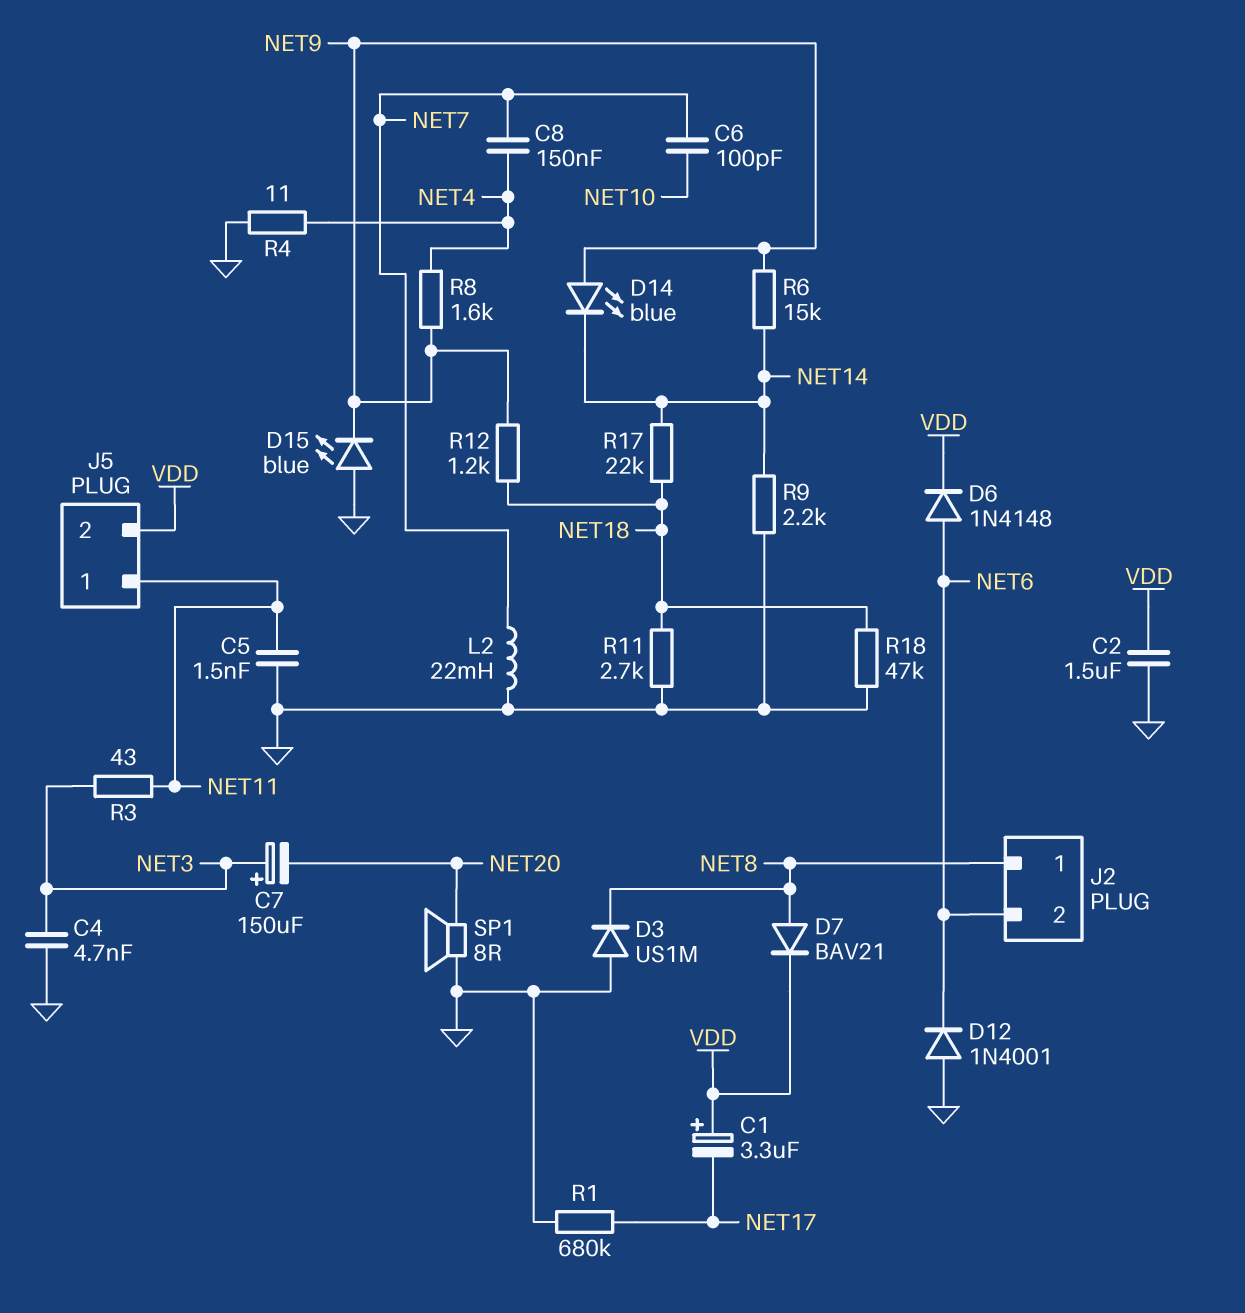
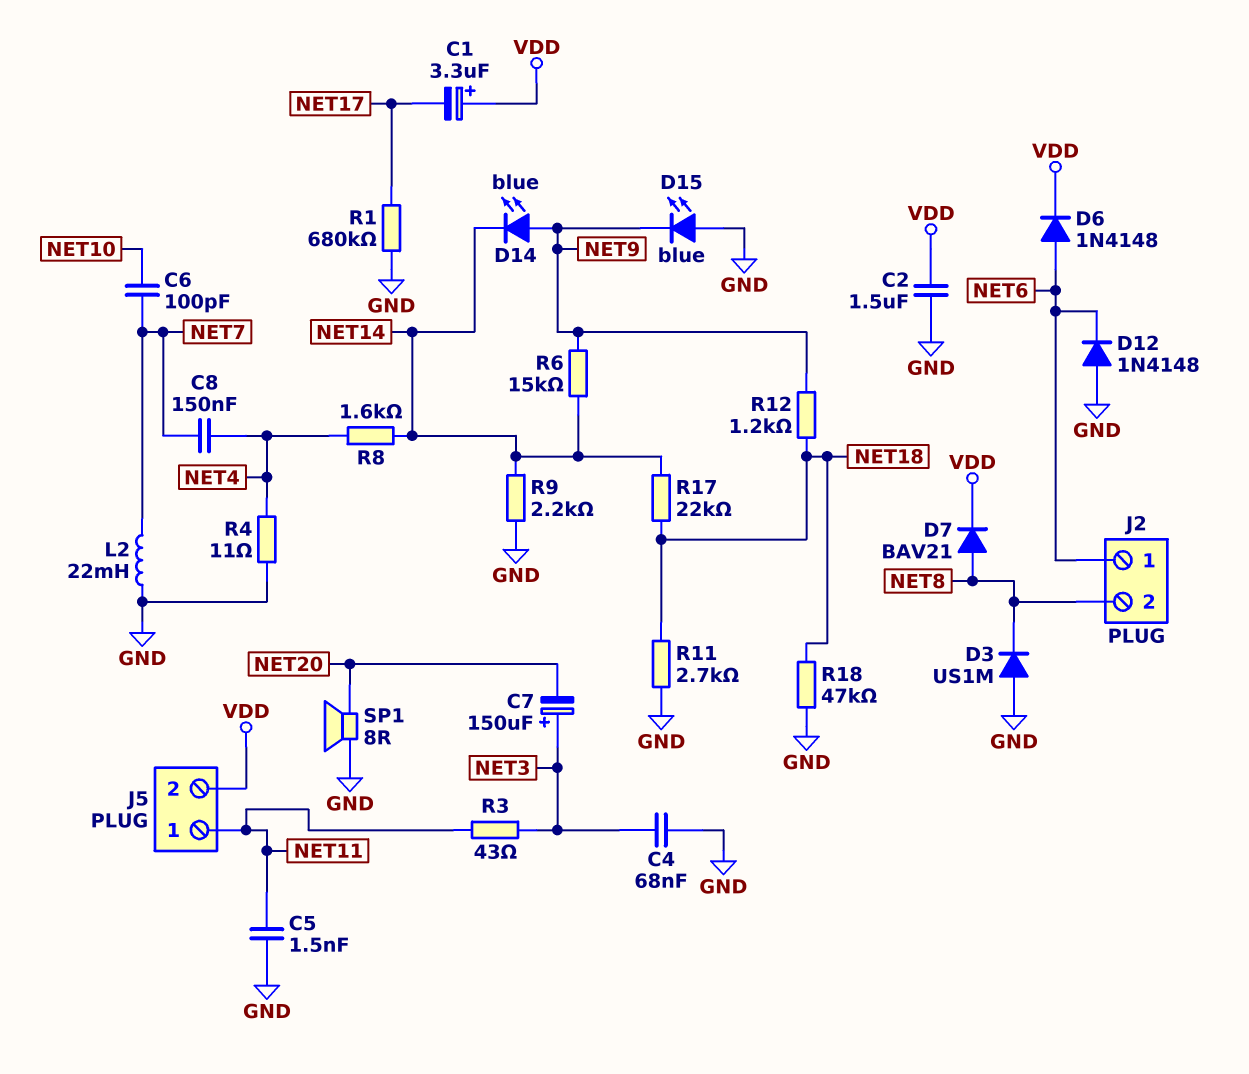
C4: 4.7nF (GND, NET3) -> 68nF (GND, NET3)
D12: diode 1N4001 (A GND, K NET6) -> diode 1N4148 (A GND, K NET6)
J2 pin 1: NET8 -> NET6
J2 pin 2: NET6 -> NET8
R8: 1.6k (NET4, NET9) -> 1.6k (NET4, NET14)

